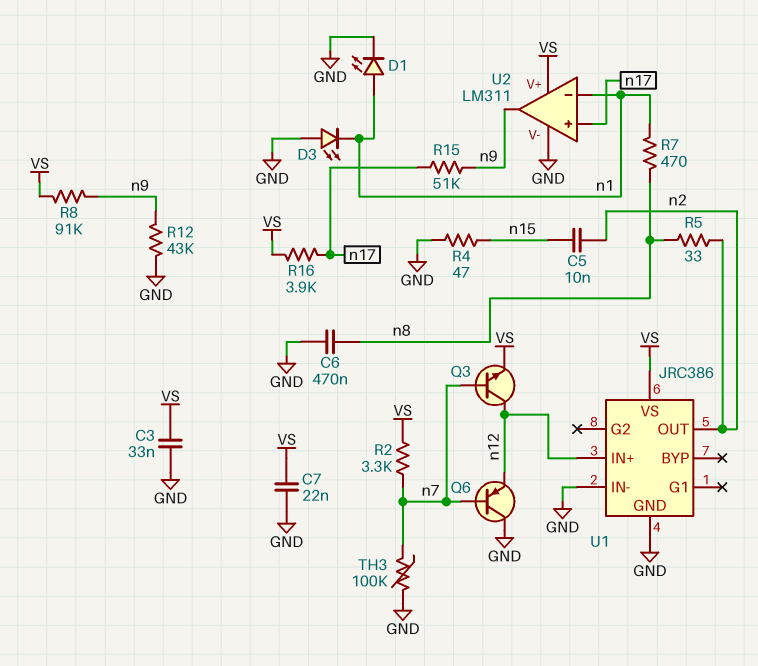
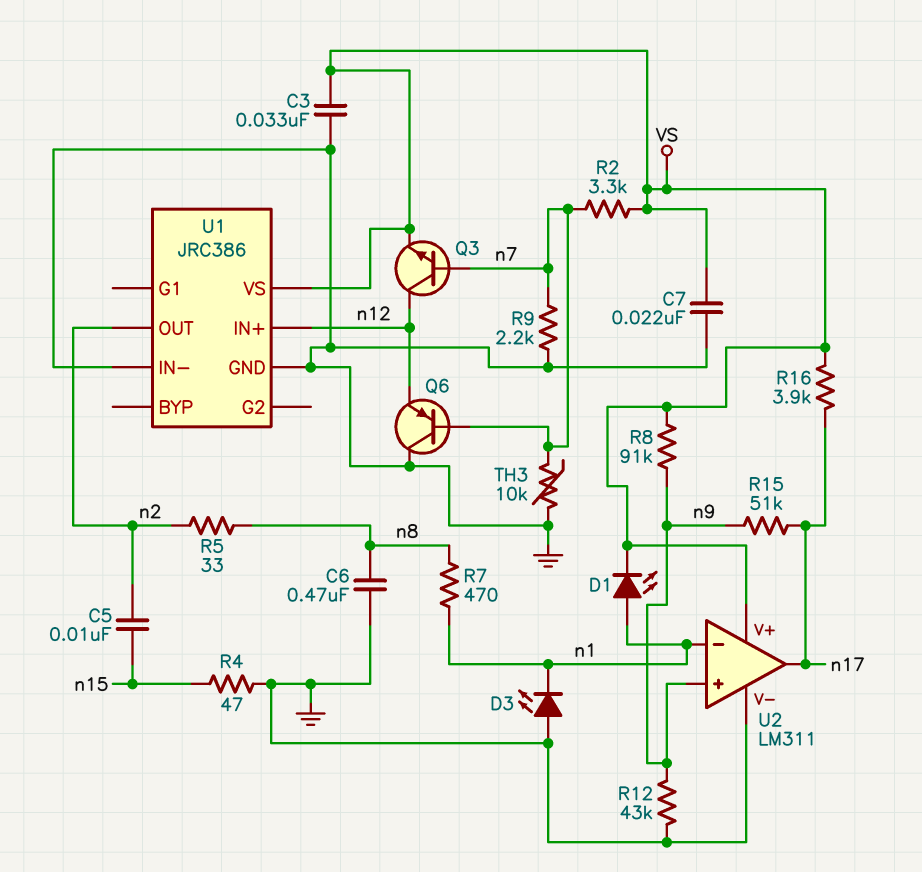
D1: LED (A n1, K GND) -> LED (A n1, K VS)
R9: none -> 2.2k (GND, n7)
TH3: 100k (GND, n7) -> 10k (GND, n7)
U2 pin in+: n17 -> n9
U2 pin out: n9 -> n17

